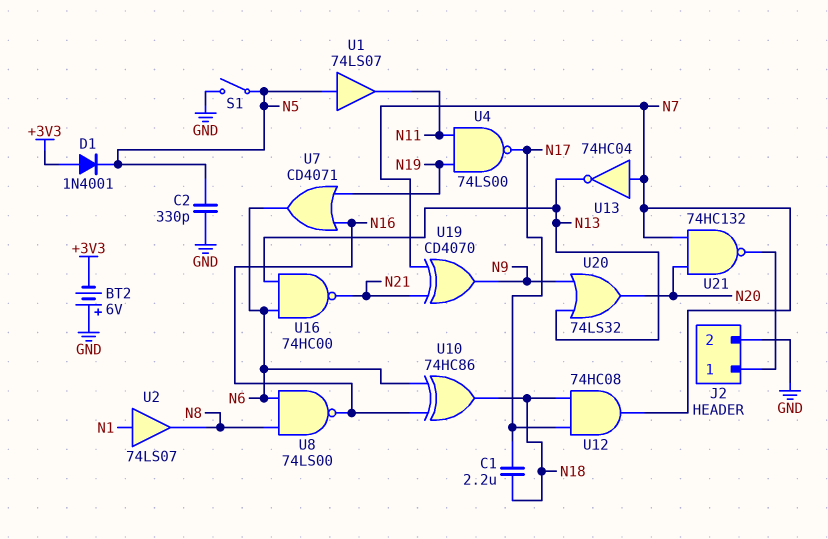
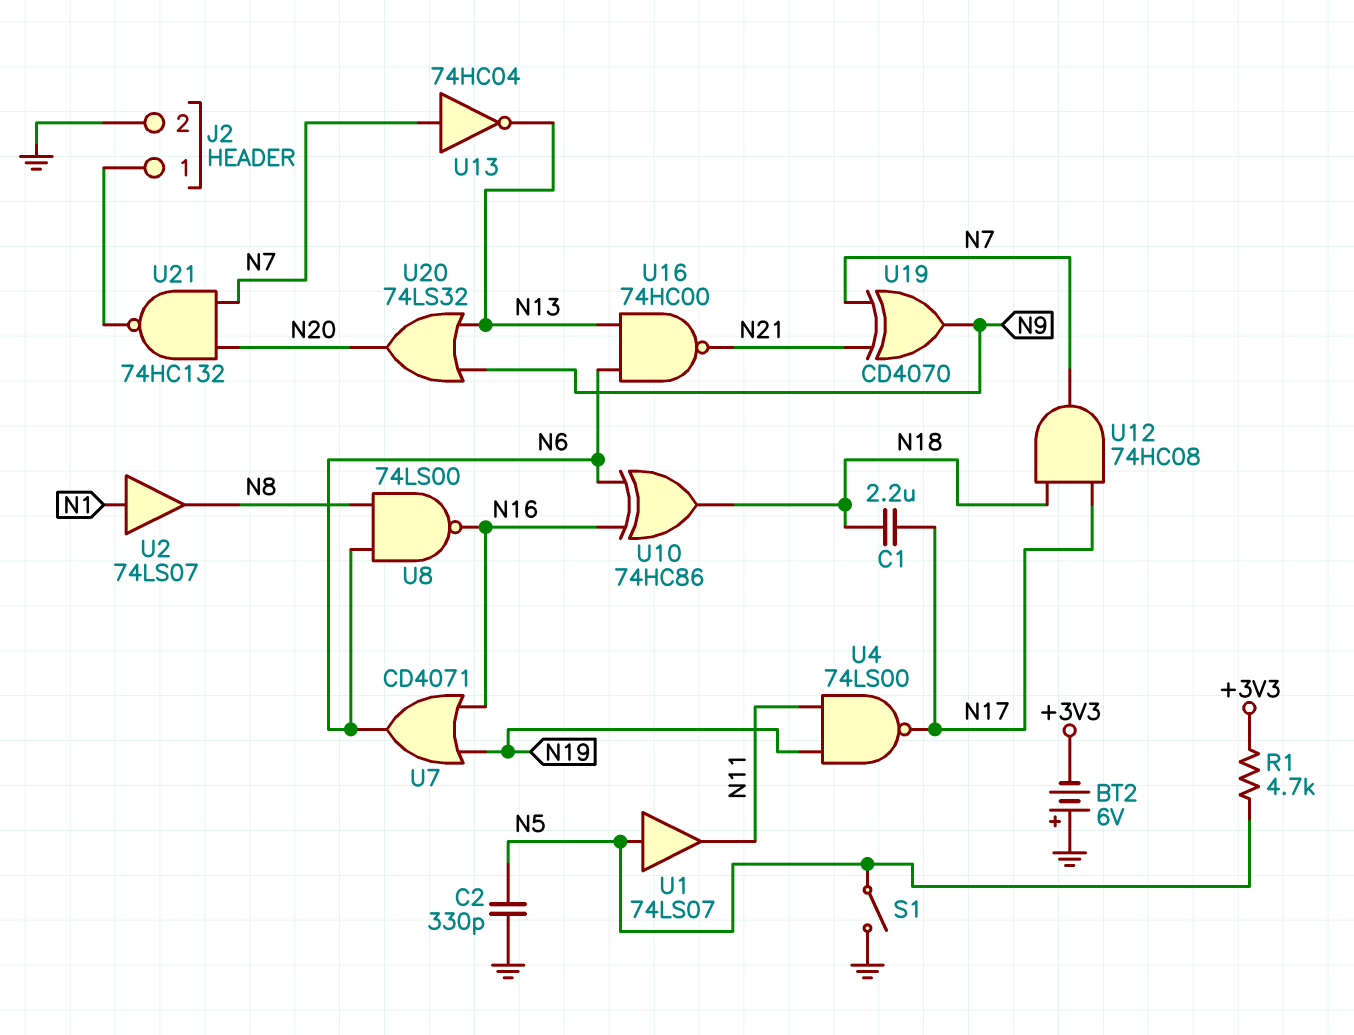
D1: diode 1N4001 (A +3V3, K N5) -> none
R1: none -> 4.7k (+3V3, N5)

